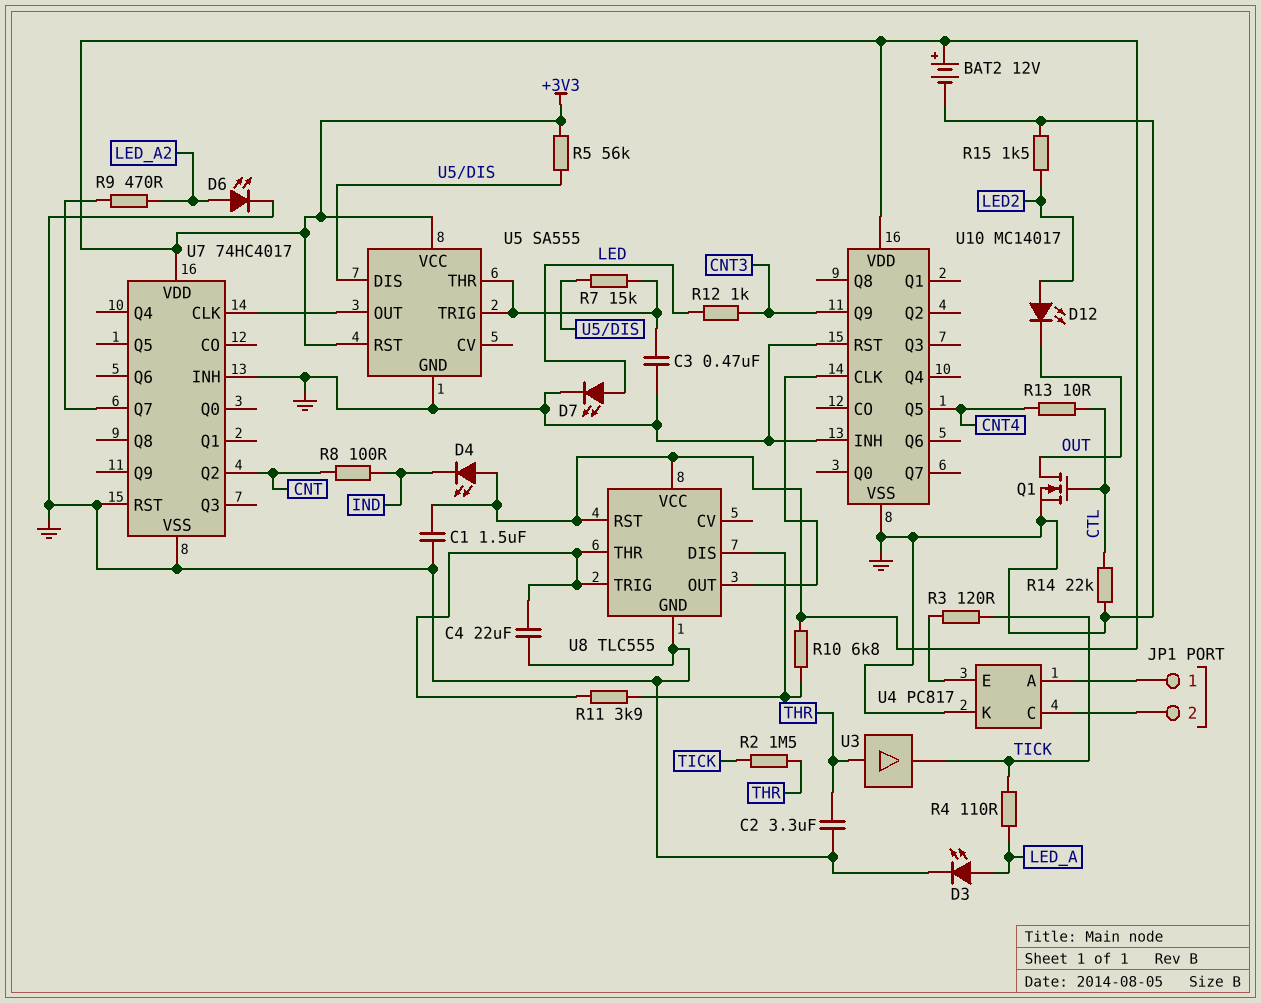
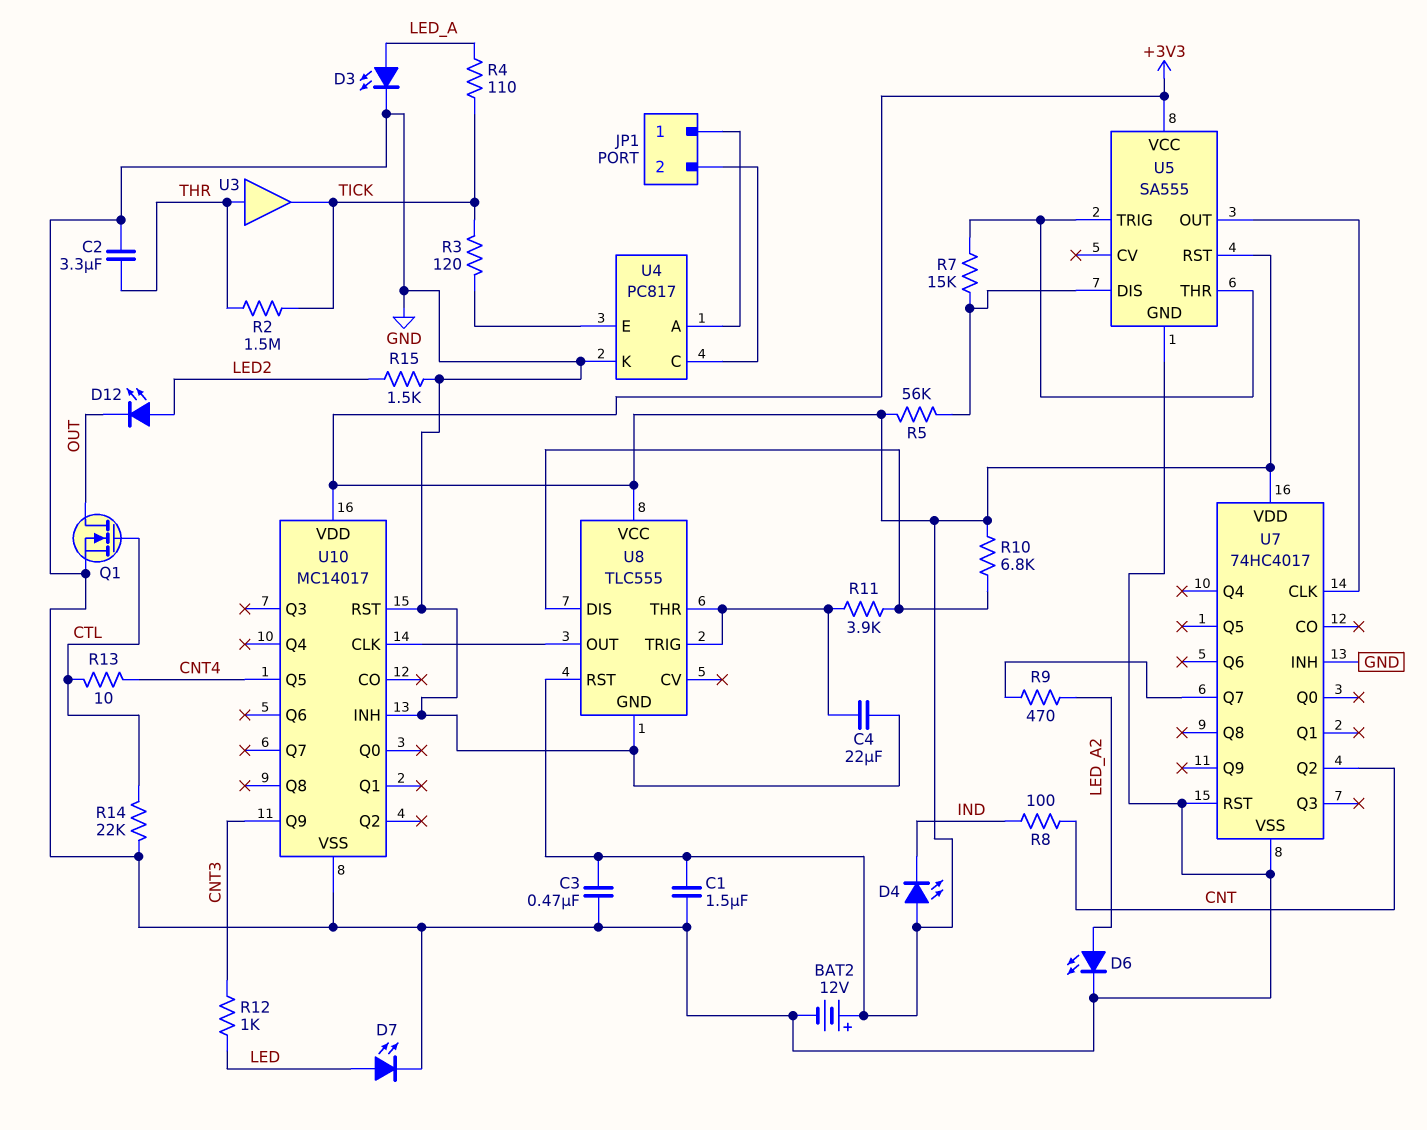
C3: 470nF (GND, U5/THR) -> 470nF (+3V3, GND)

